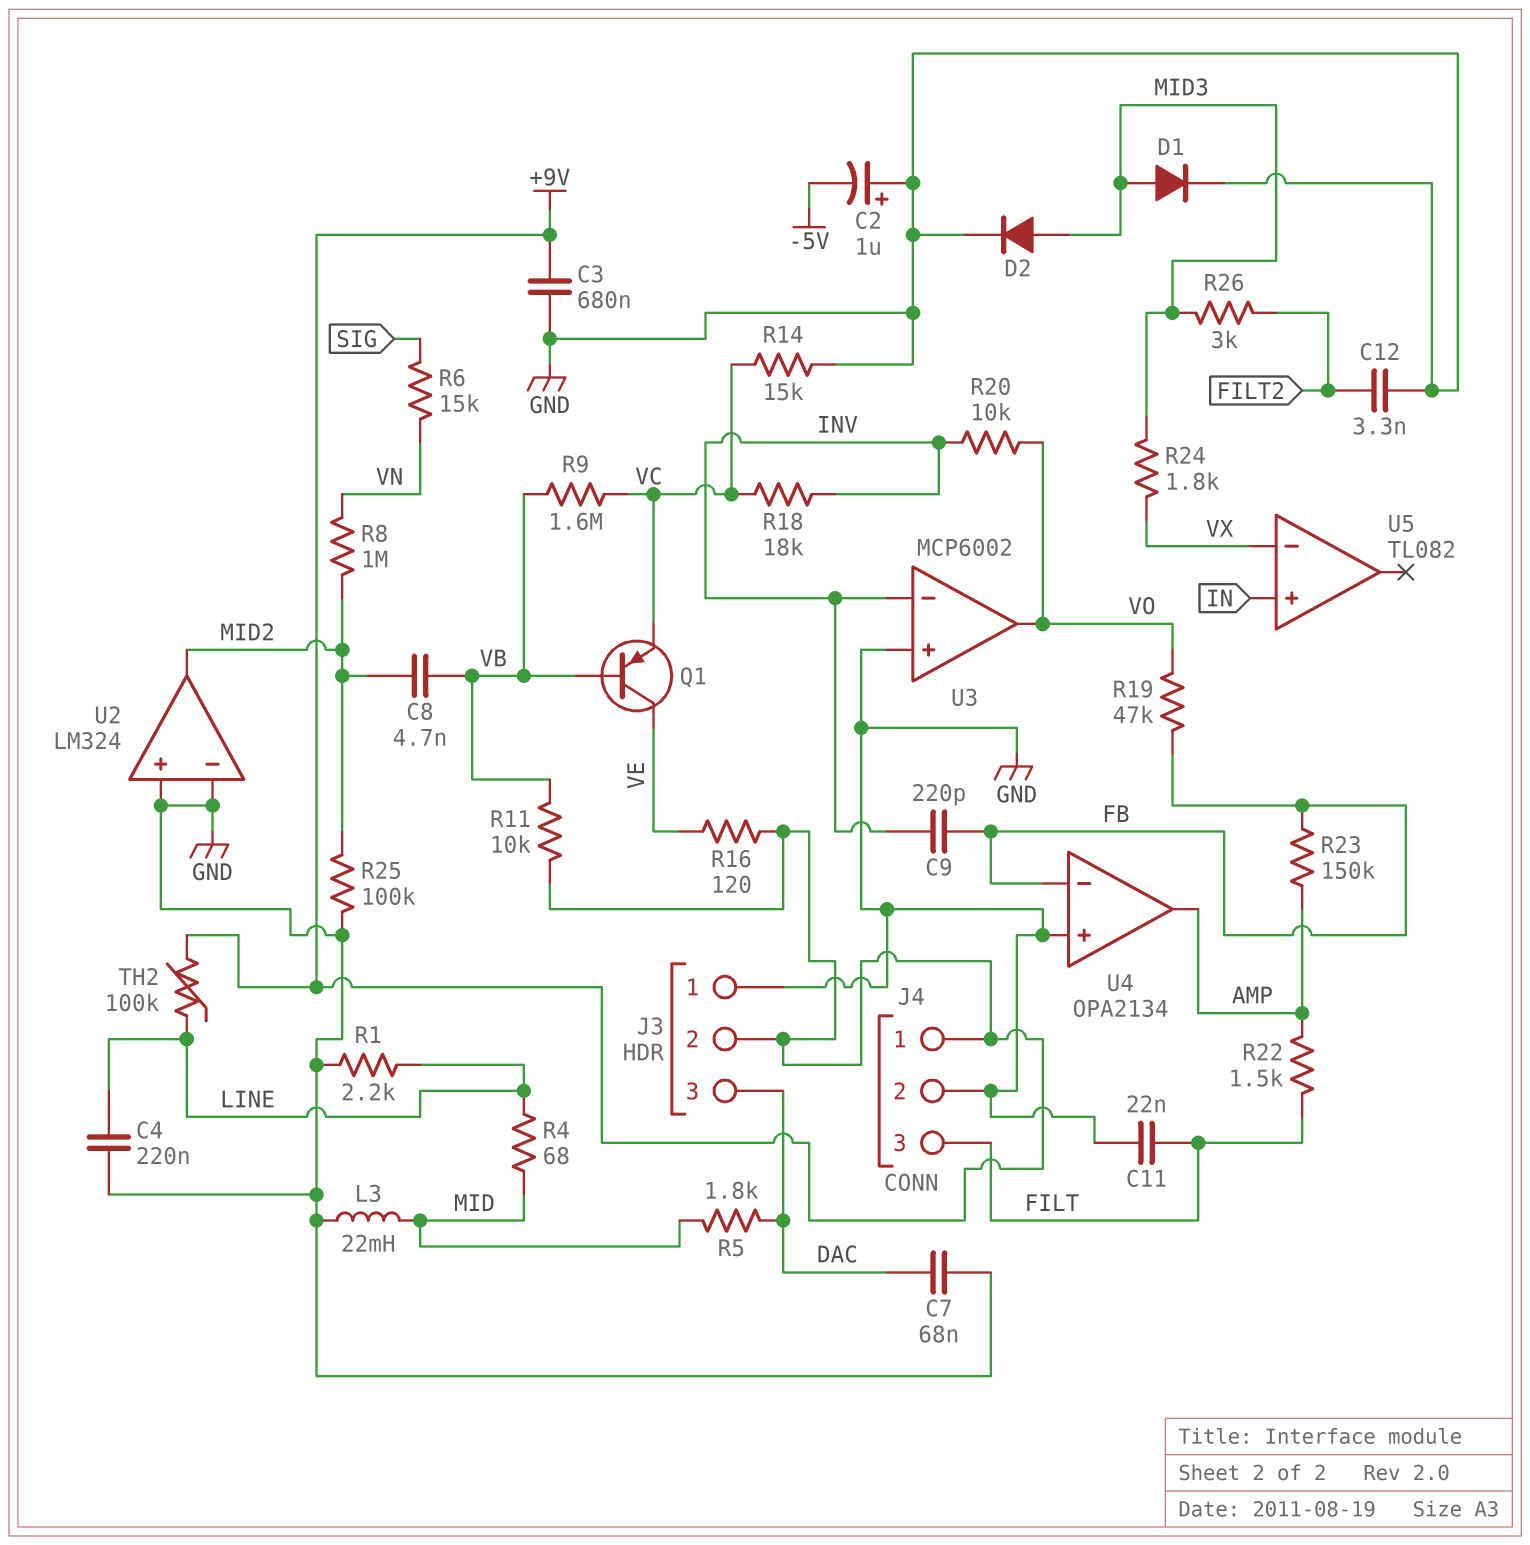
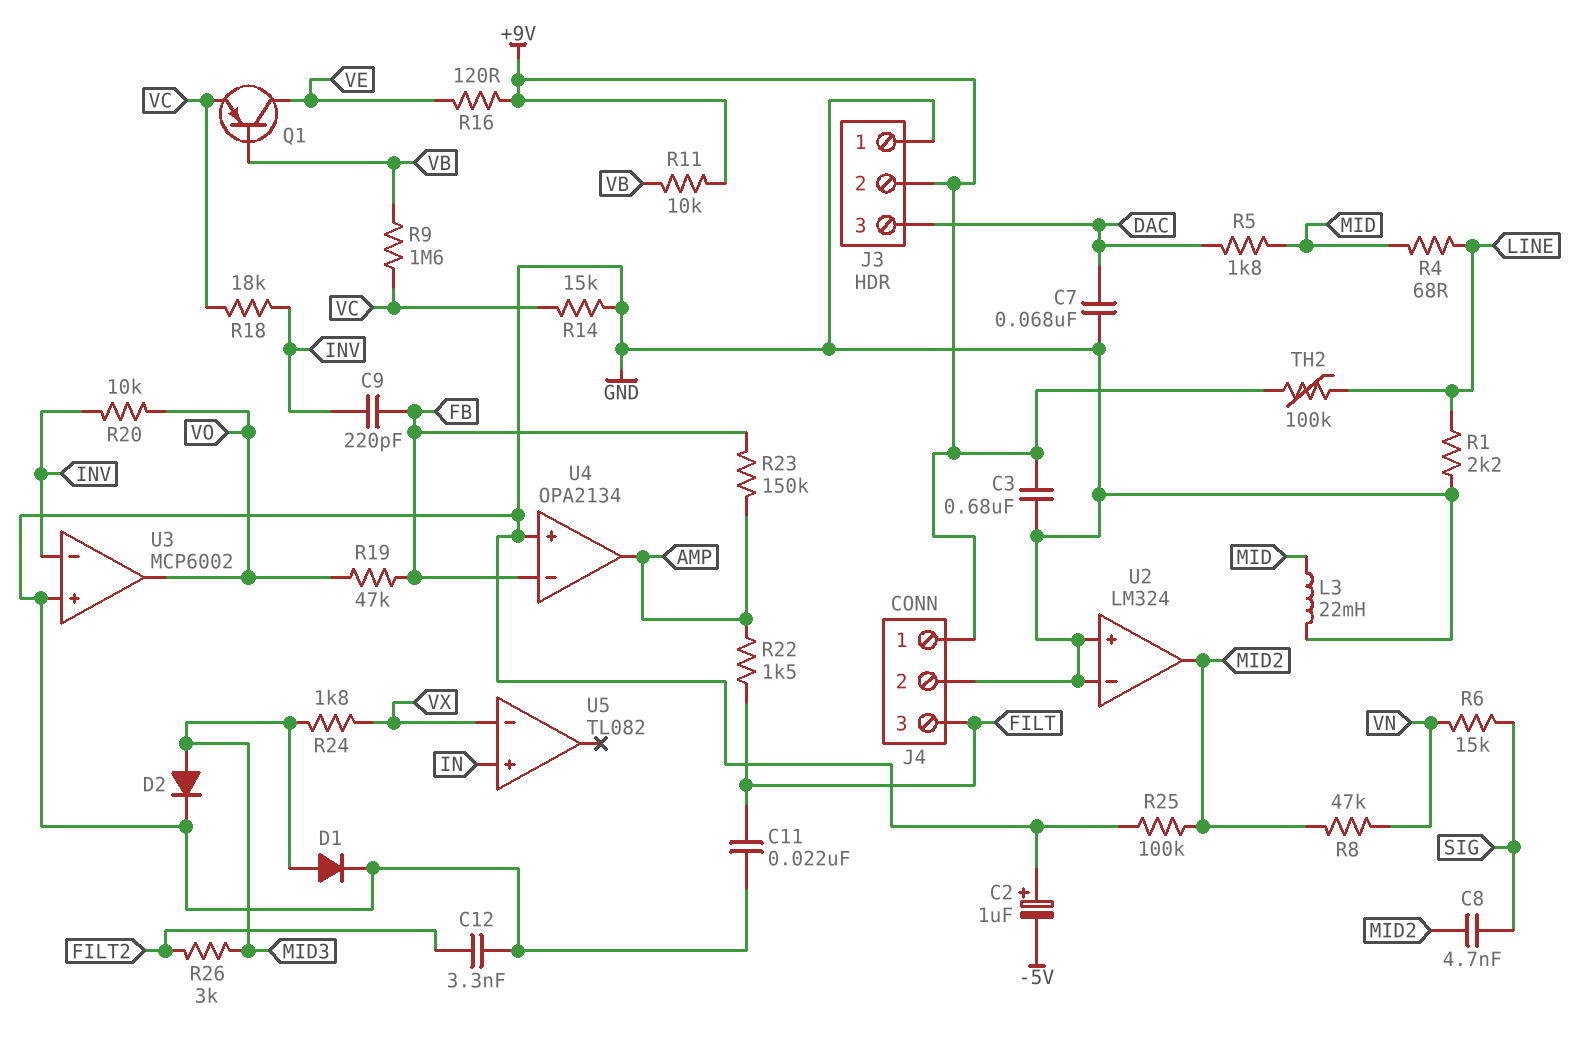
C4: 220nF (GND, LINE) -> none
C8: 4.7nF (MID2, VB) -> 4.7nF (MID2, SIG)
R8: 1M (MID2, VN) -> 47k (MID2, VN)

